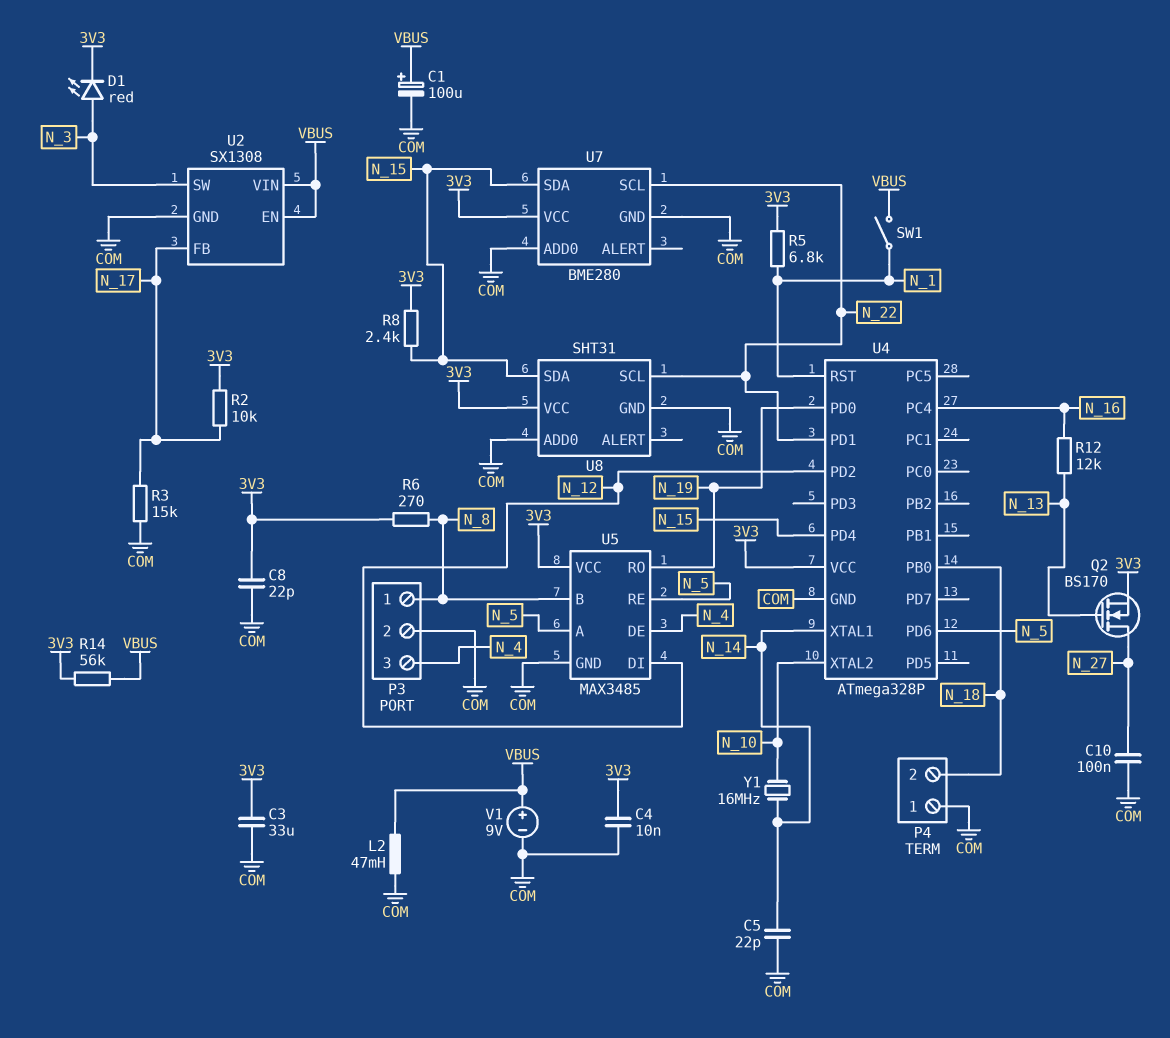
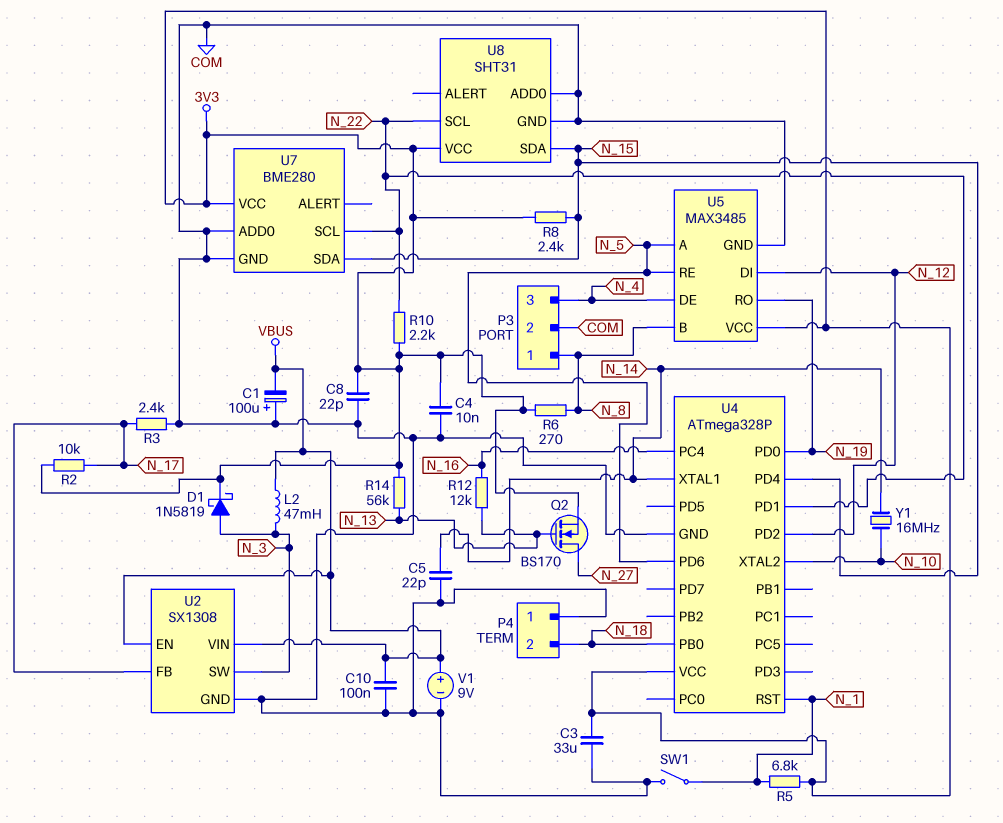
C1: 100uF (plus VBUS, minus COM) -> 100uF (plus COM, minus VBUS)
C10: 100nF (COM, N_27) -> 100nF (COM, VBUS)
D1: LED red (A N_3, K 3V3) -> schottky 1N5819 (A N_3, K 3V3)
L2: 47mH (COM, VBUS) -> 47mH (N_3, VBUS)
R3: 15k (COM, N_17) -> 2.4k (COM, N_17)
R10: none -> 2.2k (3V3, N_22)
R14: 56k (3V3, VBUS) -> 56k (3V3, N_13)
SW1: switch (N_1, VBUS) -> switch (COM, N_1)

